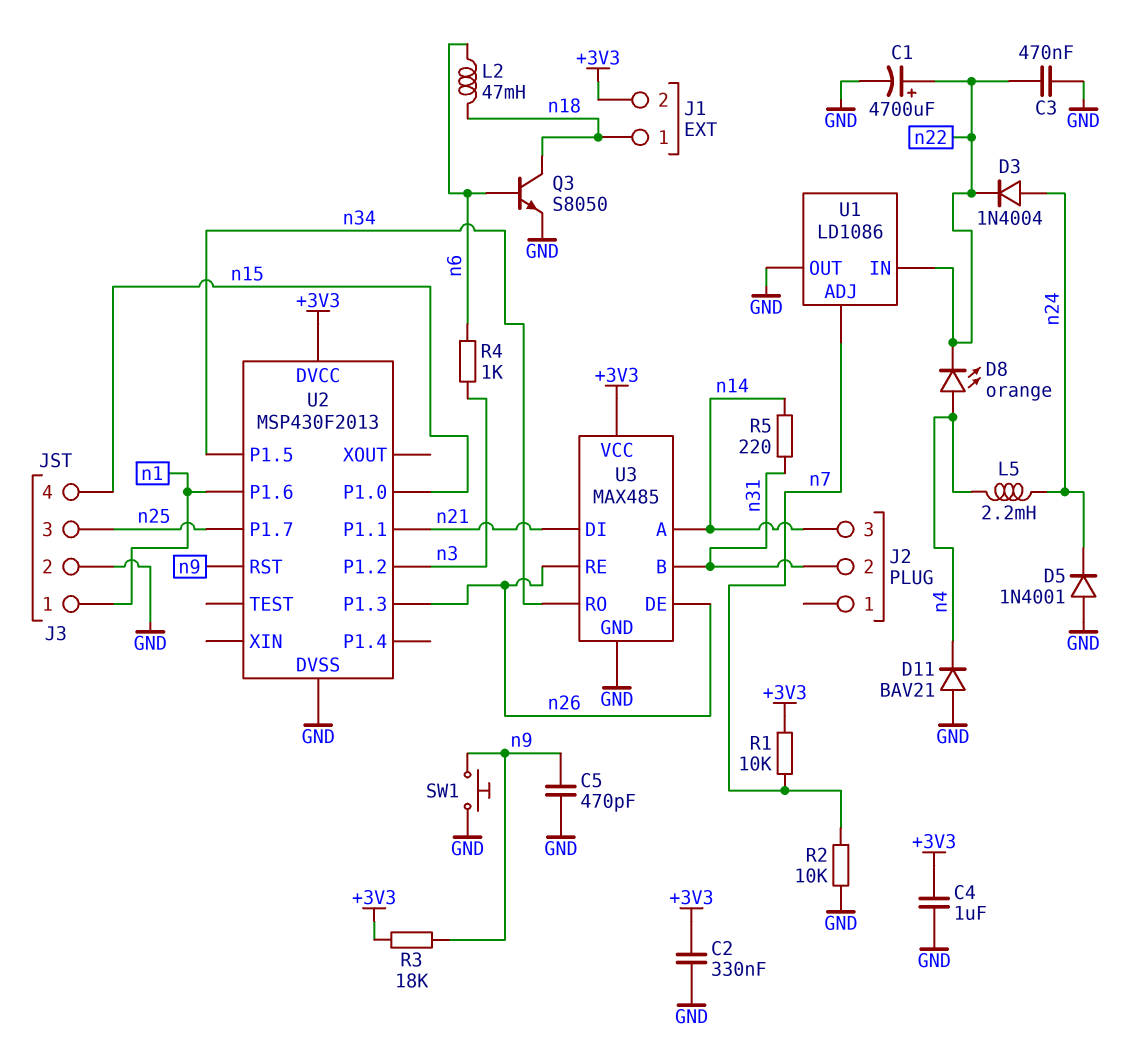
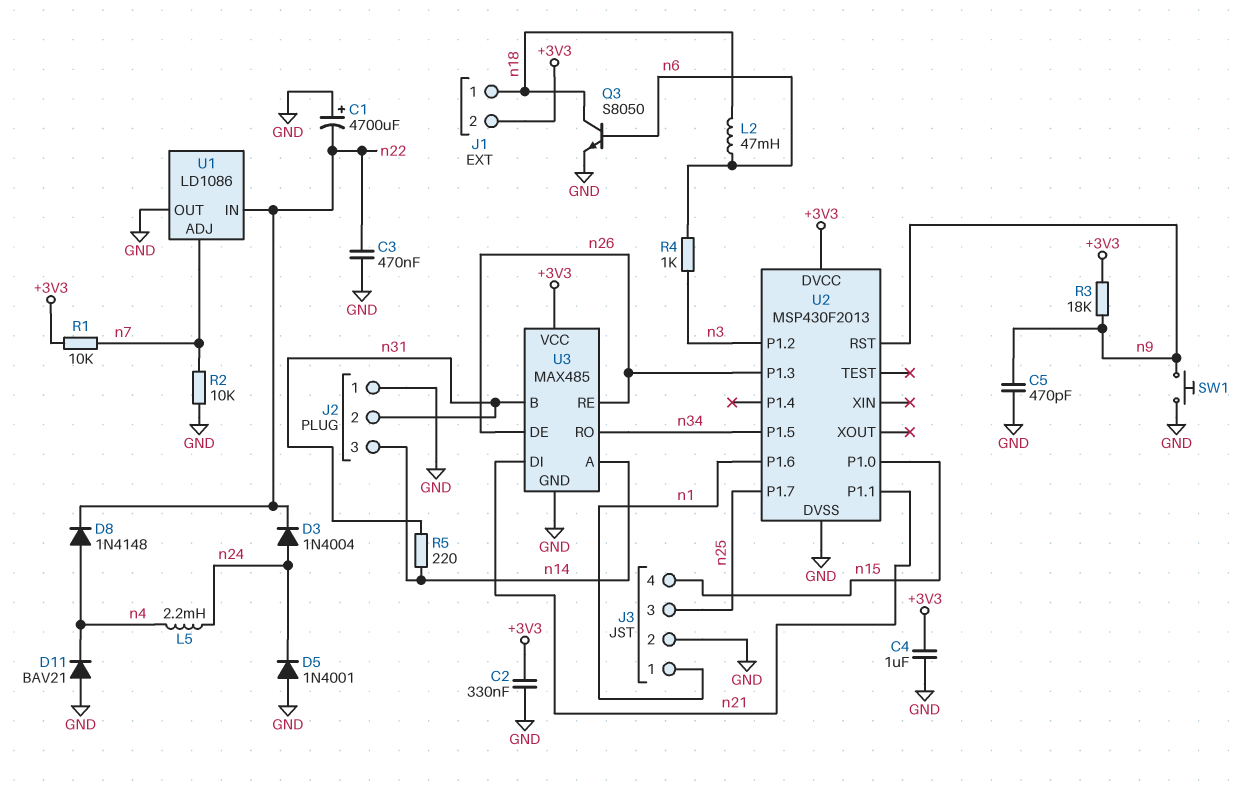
C1: 4700uF (plus n22, minus GND) -> 4700uF (plus GND, minus n22)
D8: LED orange (A n4, K n22) -> diode 1N4148 (A n4, K n22)
J2 pin 1: none -> GND

